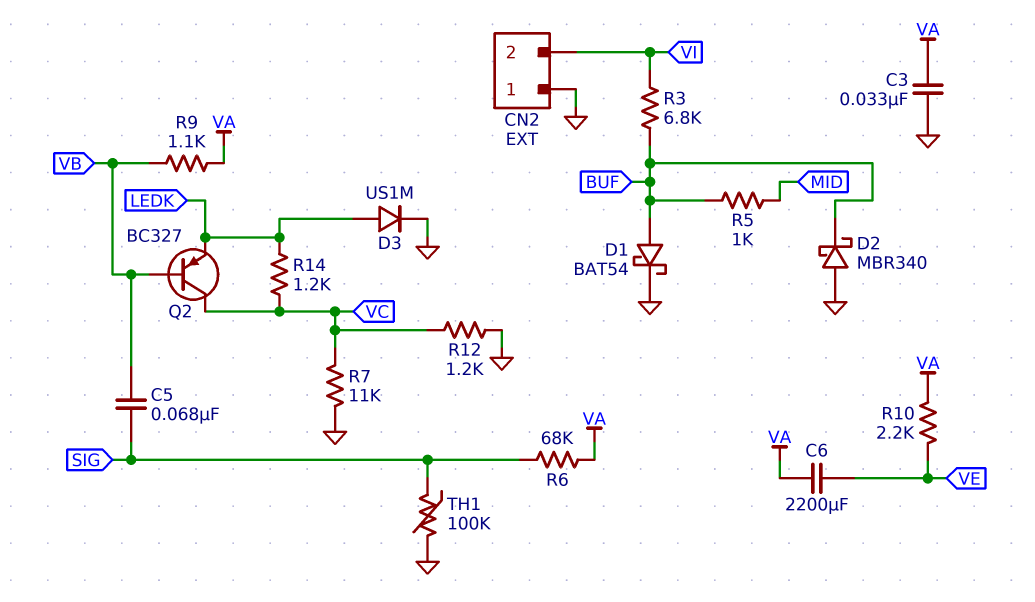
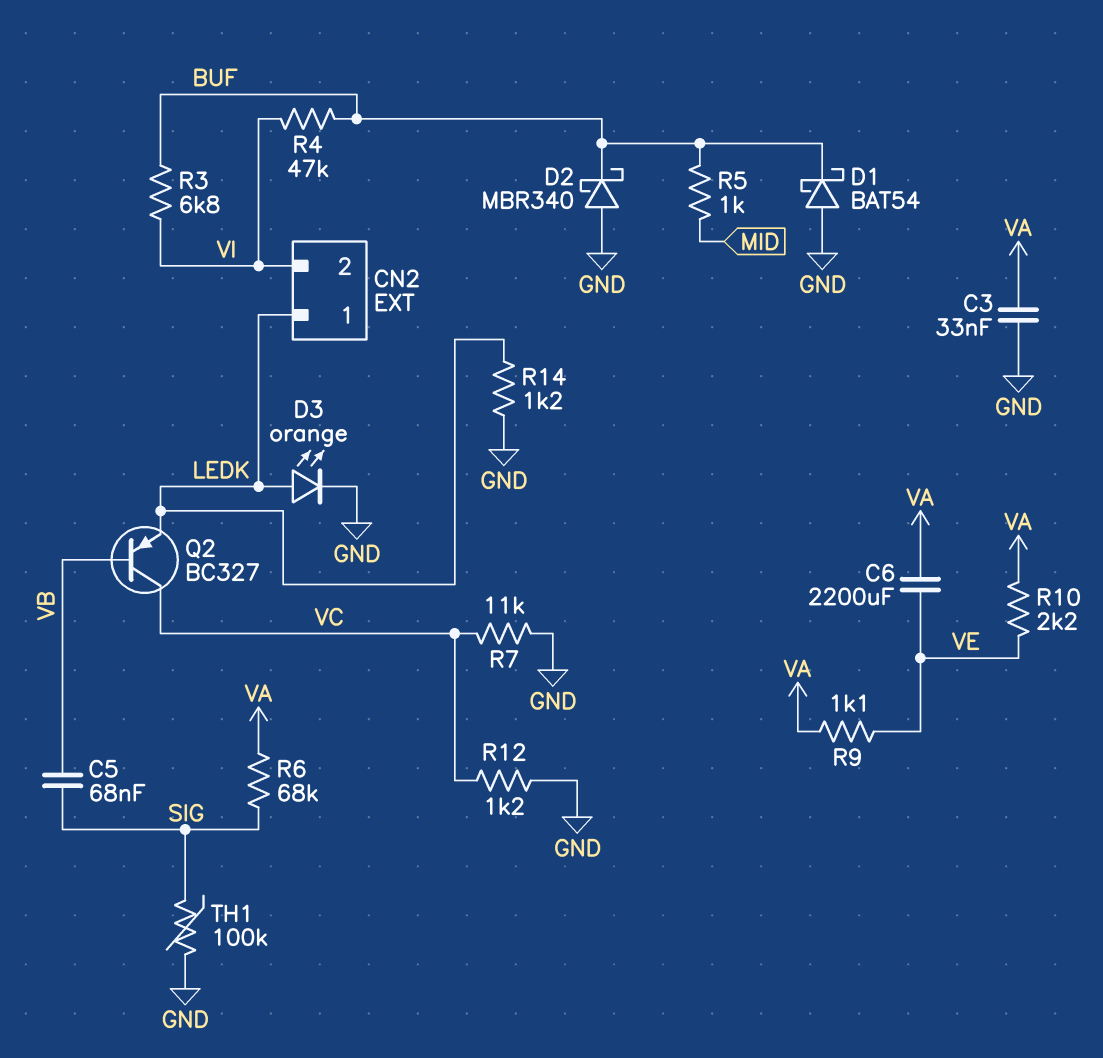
CN2 pin 1: GND -> LEDK
D1: schottky BAT54 (A BUF, K GND) -> schottky BAT54 (A GND, K BUF)
D3: diode US1M (A LEDK, K GND) -> LED orange (A LEDK, K GND)
R4: none -> 47k (BUF, VI)
R9: 1.1k (VA, VB) -> 1.1k (VA, VE)
R14: 1.2k (LEDK, VC) -> 1.2k (GND, LEDK)

